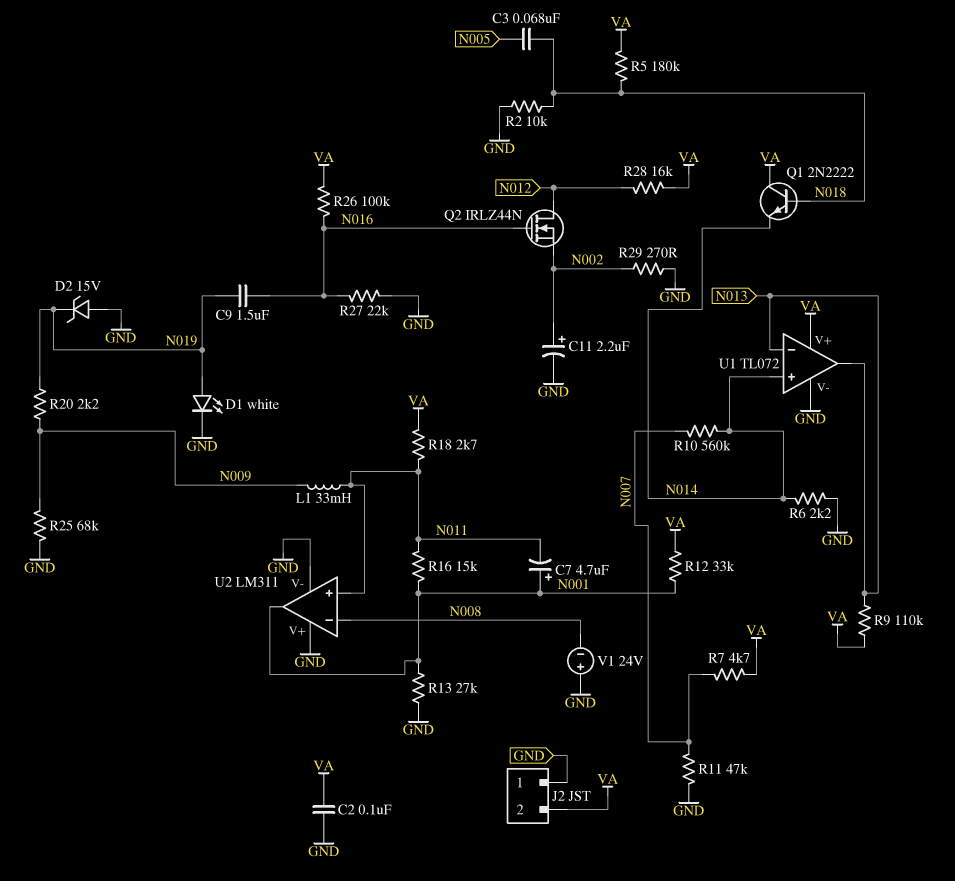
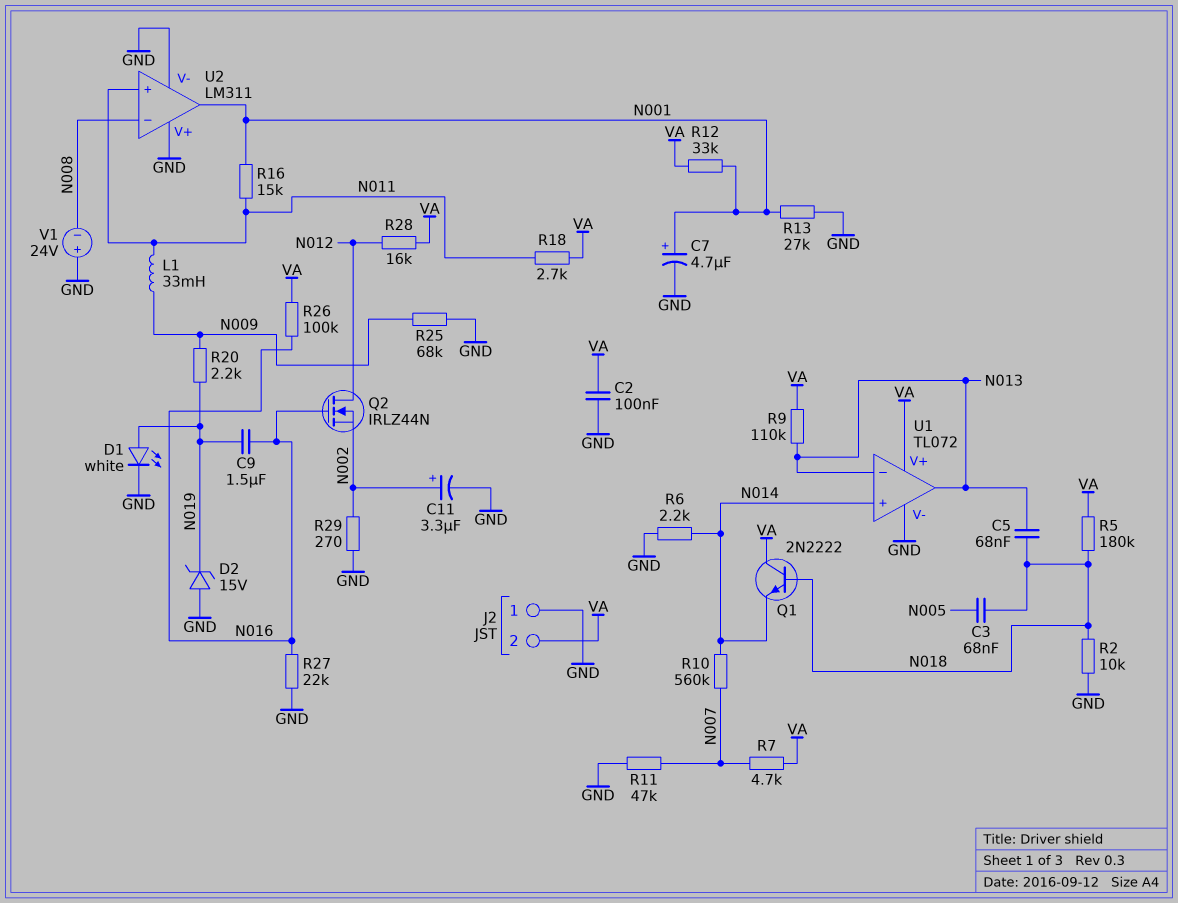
C5: none -> 68nF (N013, N018)
C7: 4.7uF (plus N001, minus N011) -> 4.7uF (plus N001, minus GND)
C11: 2.2uF (plus N002, minus GND) -> 3.3uF (plus N002, minus GND)

